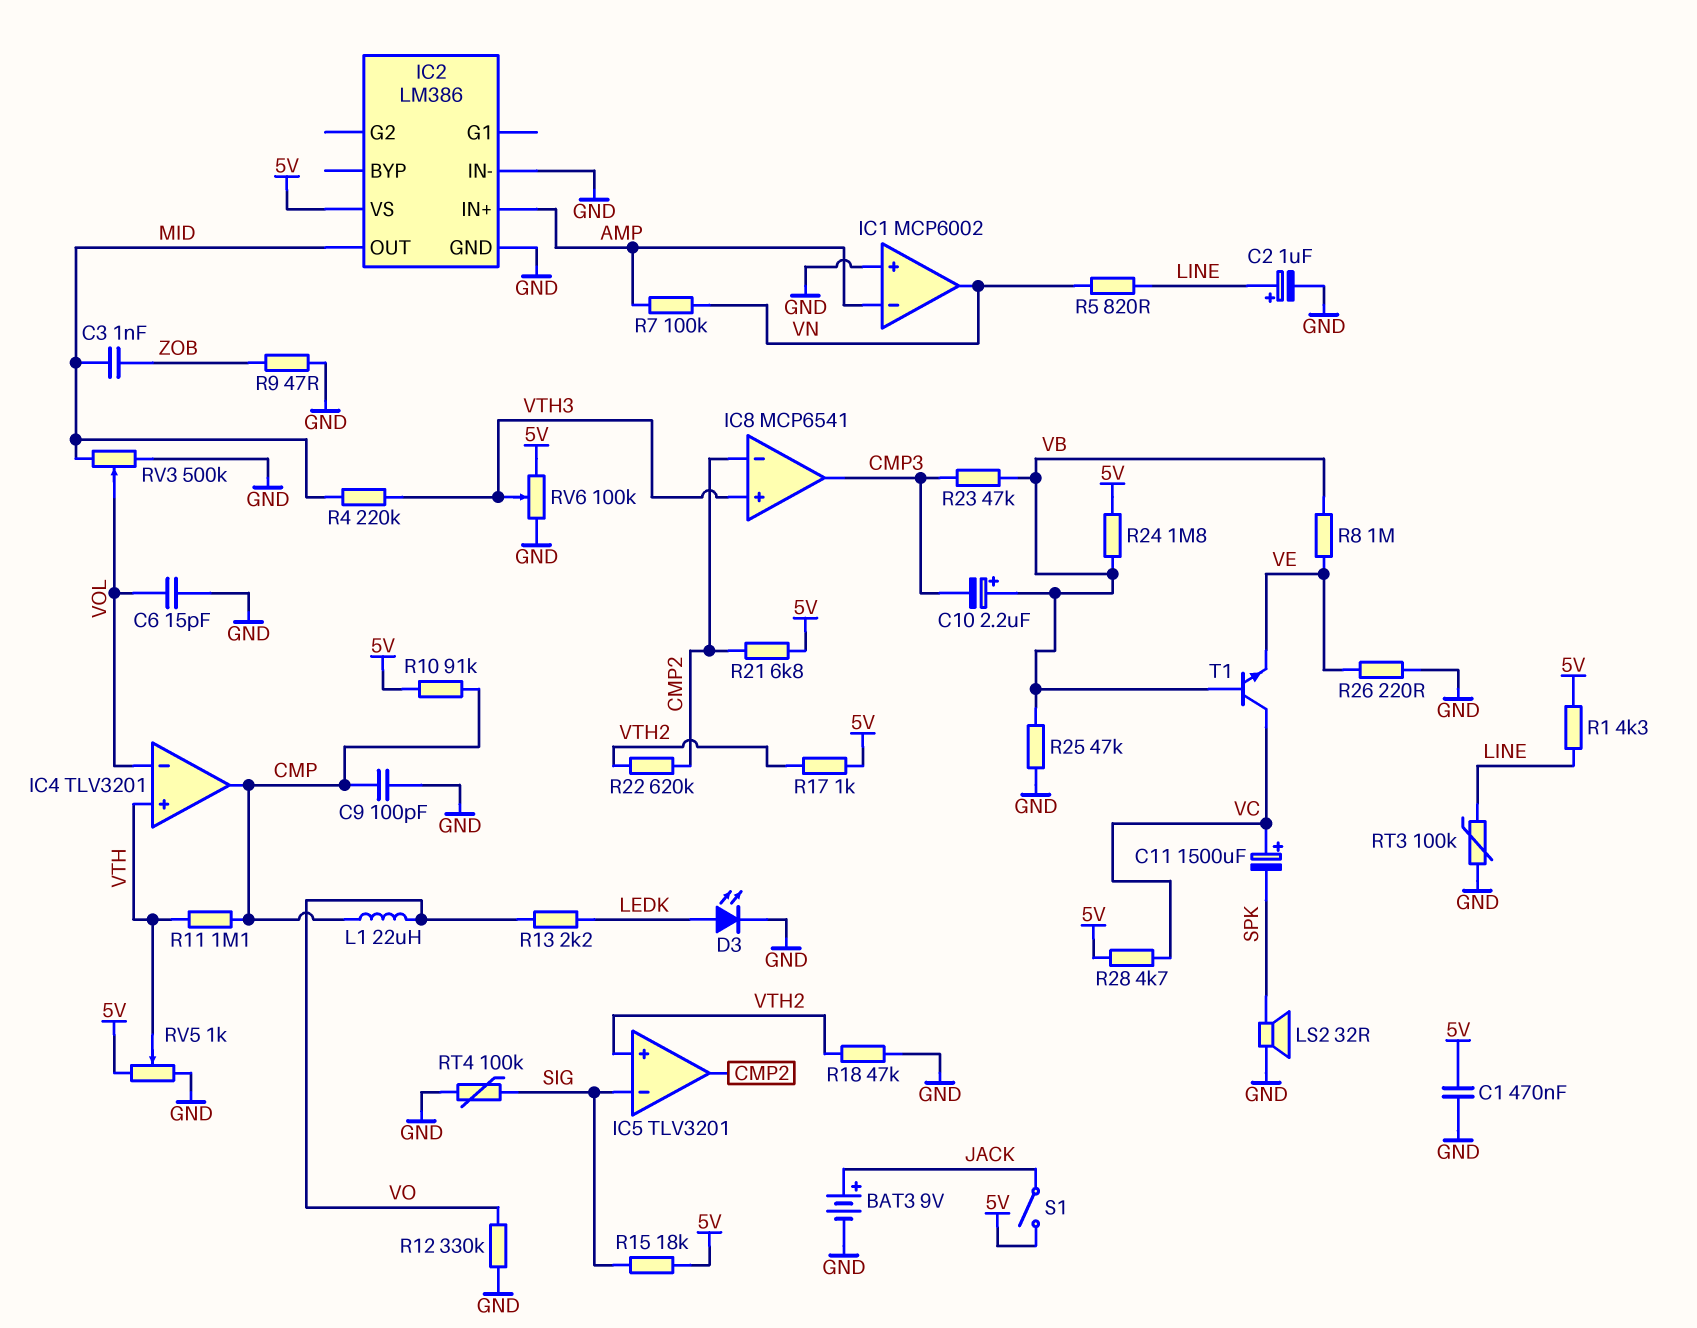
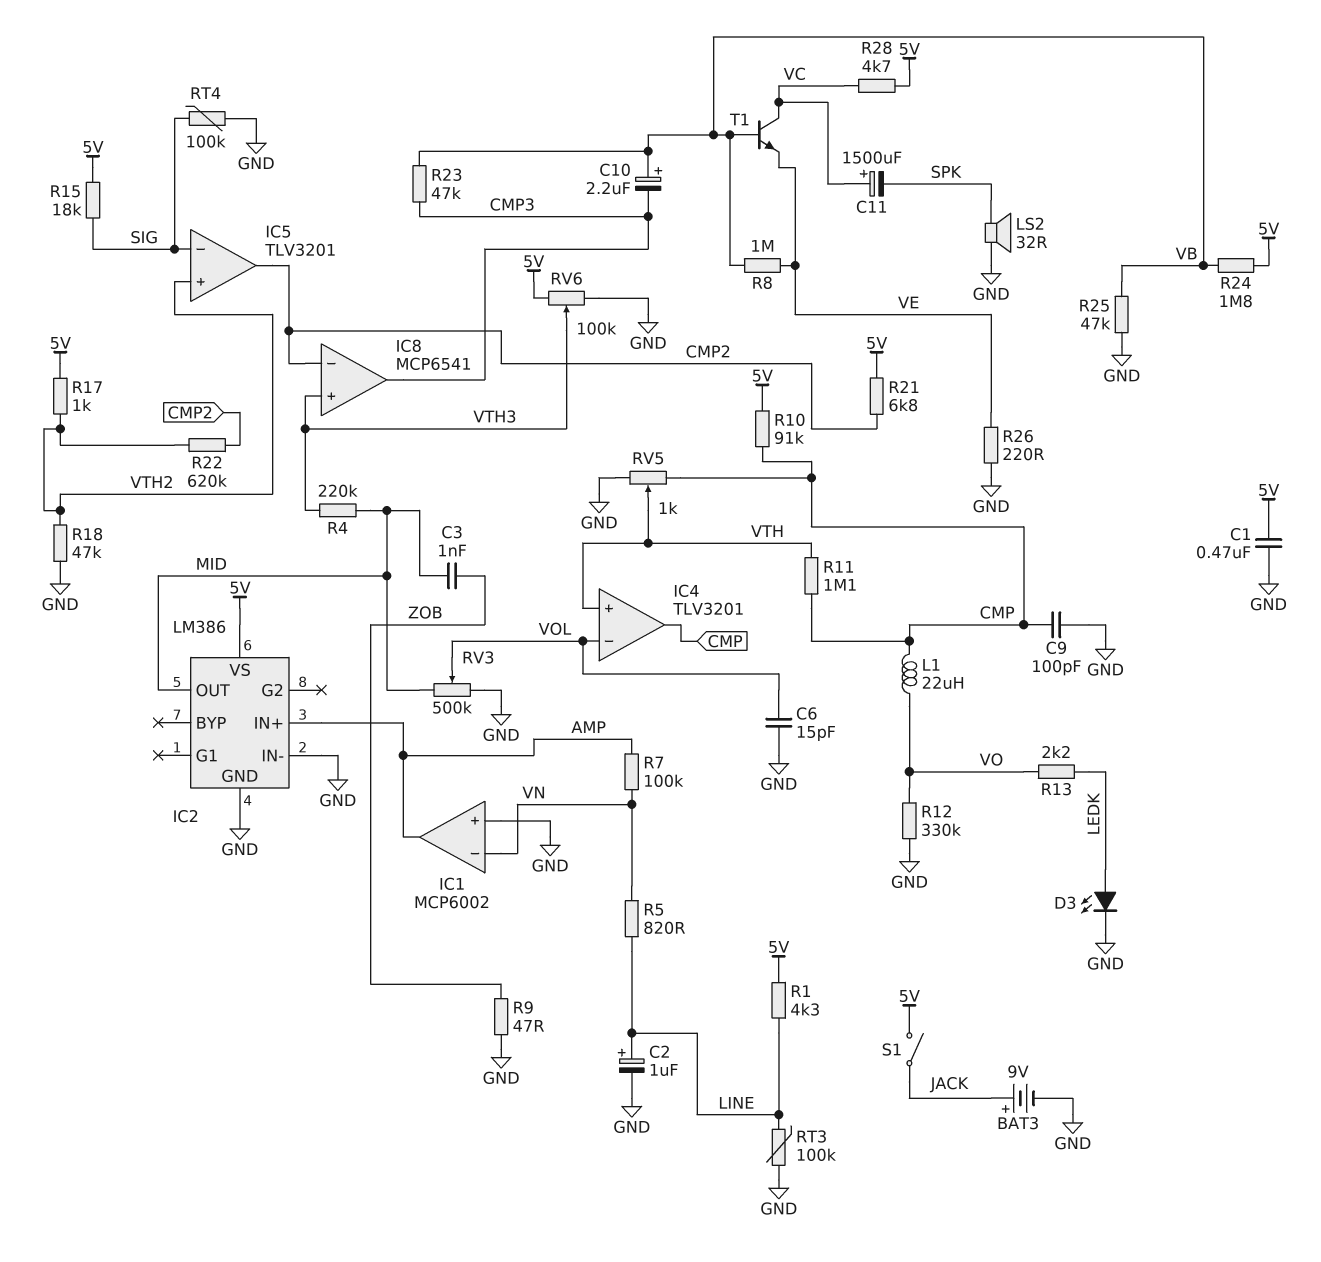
IC1 pin in-: AMP -> VN
IC1 pin out: VN -> AMP
RV5: 1k (5V, GND, wiper VTH) -> 1k (CMP, GND, wiper VTH)

